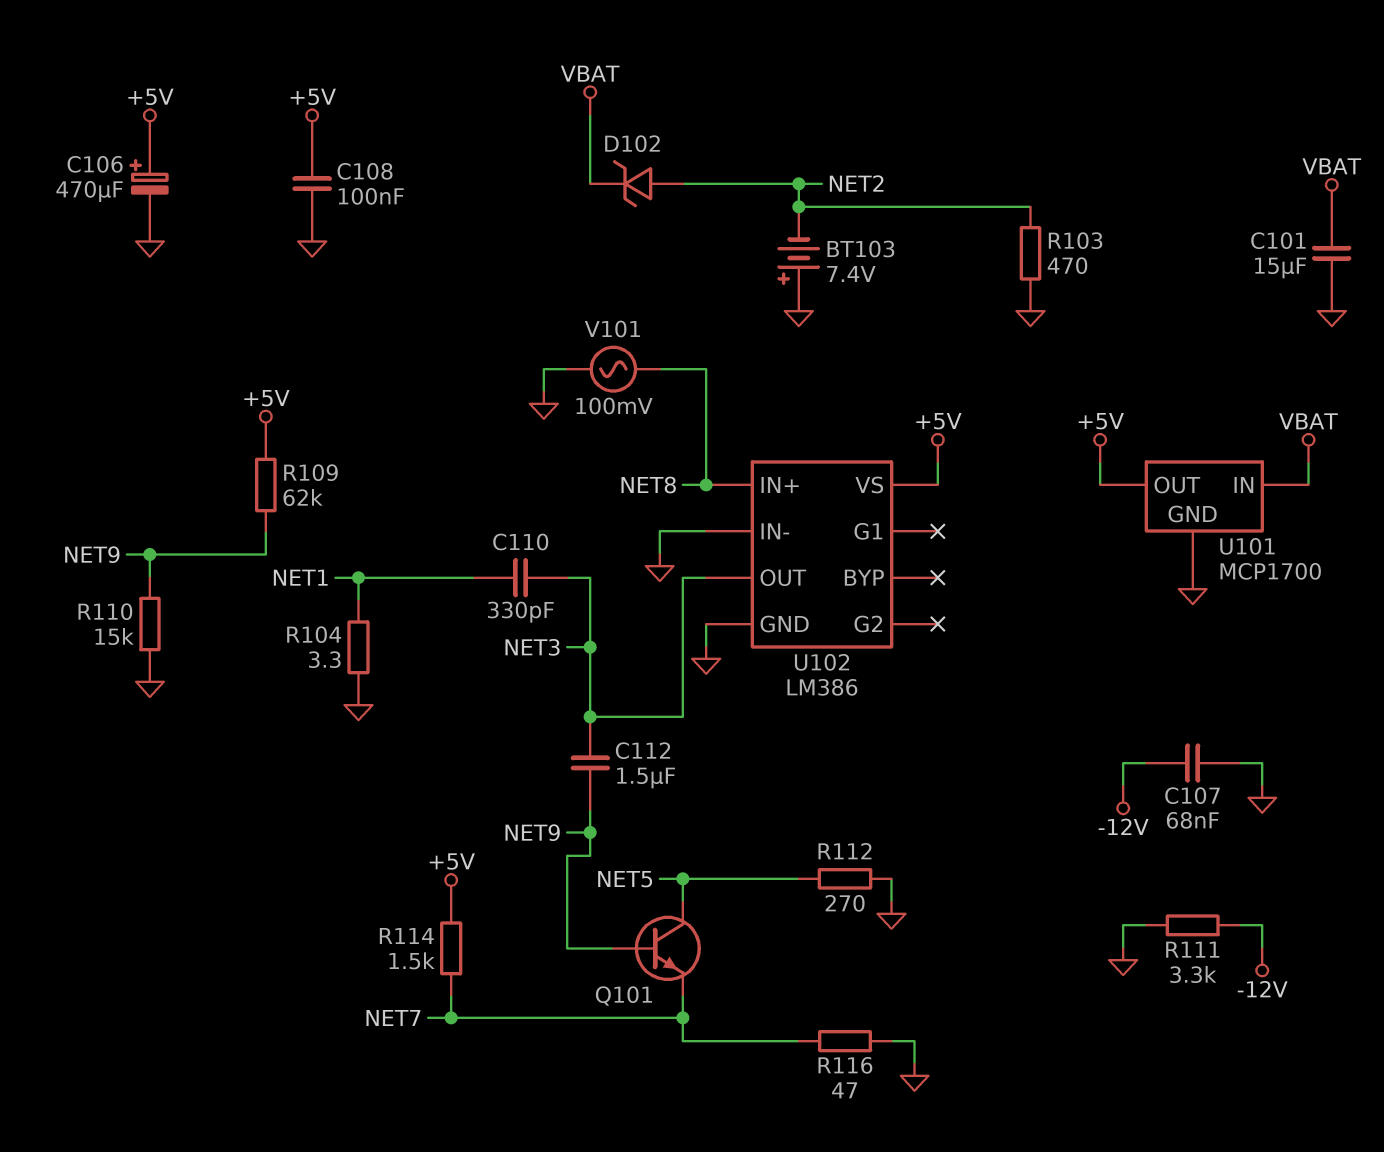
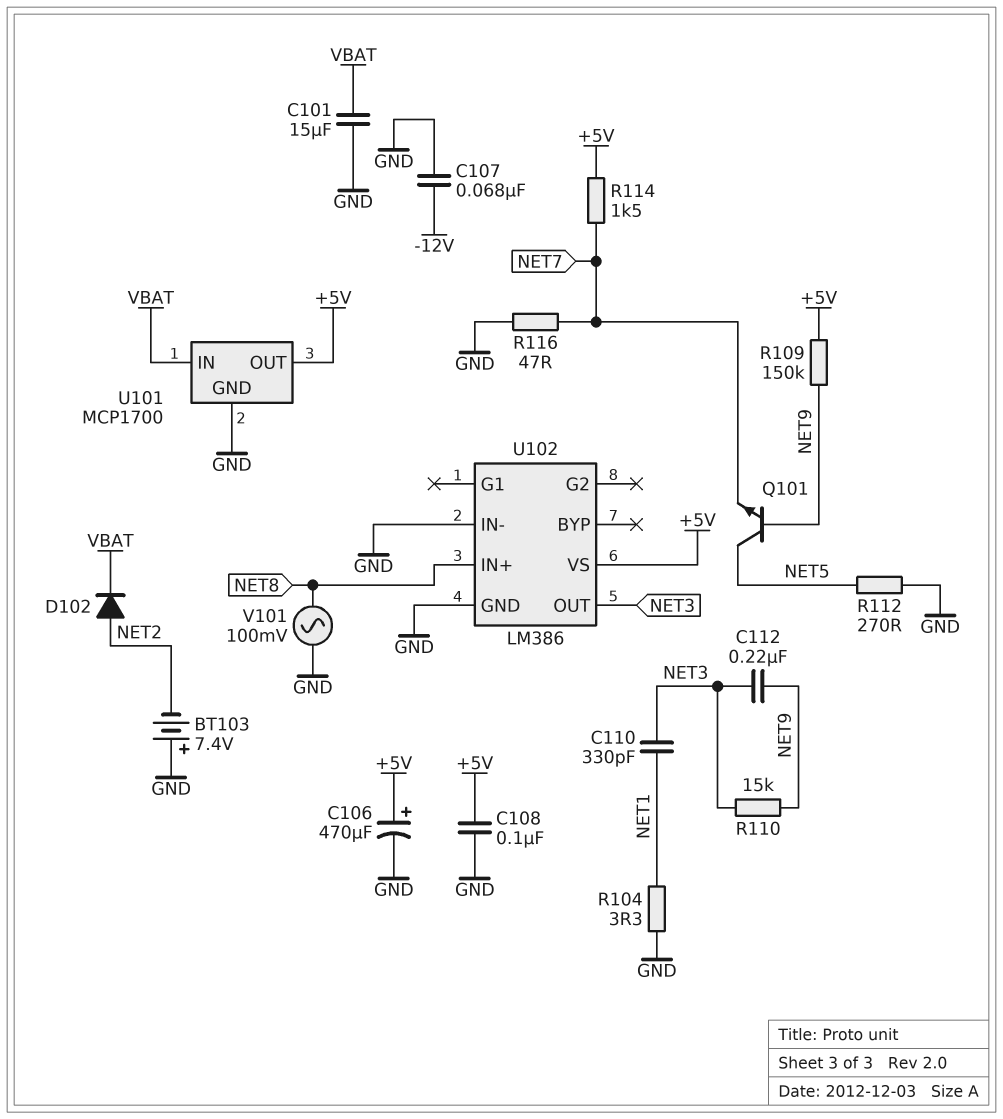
C112: 1.5uF (NET3, NET9) -> 220nF (NET3, NET9)
D102: zener (A NET2, K VBAT) -> diode (A NET2, K VBAT)
R103: 470 (GND, NET2) -> none
R109: 62k (+5V, NET9) -> 150k (+5V, NET9)
R110: 15k (GND, NET9) -> 15k (NET3, NET9)
R111: 3.3k (-12V, GND) -> none

